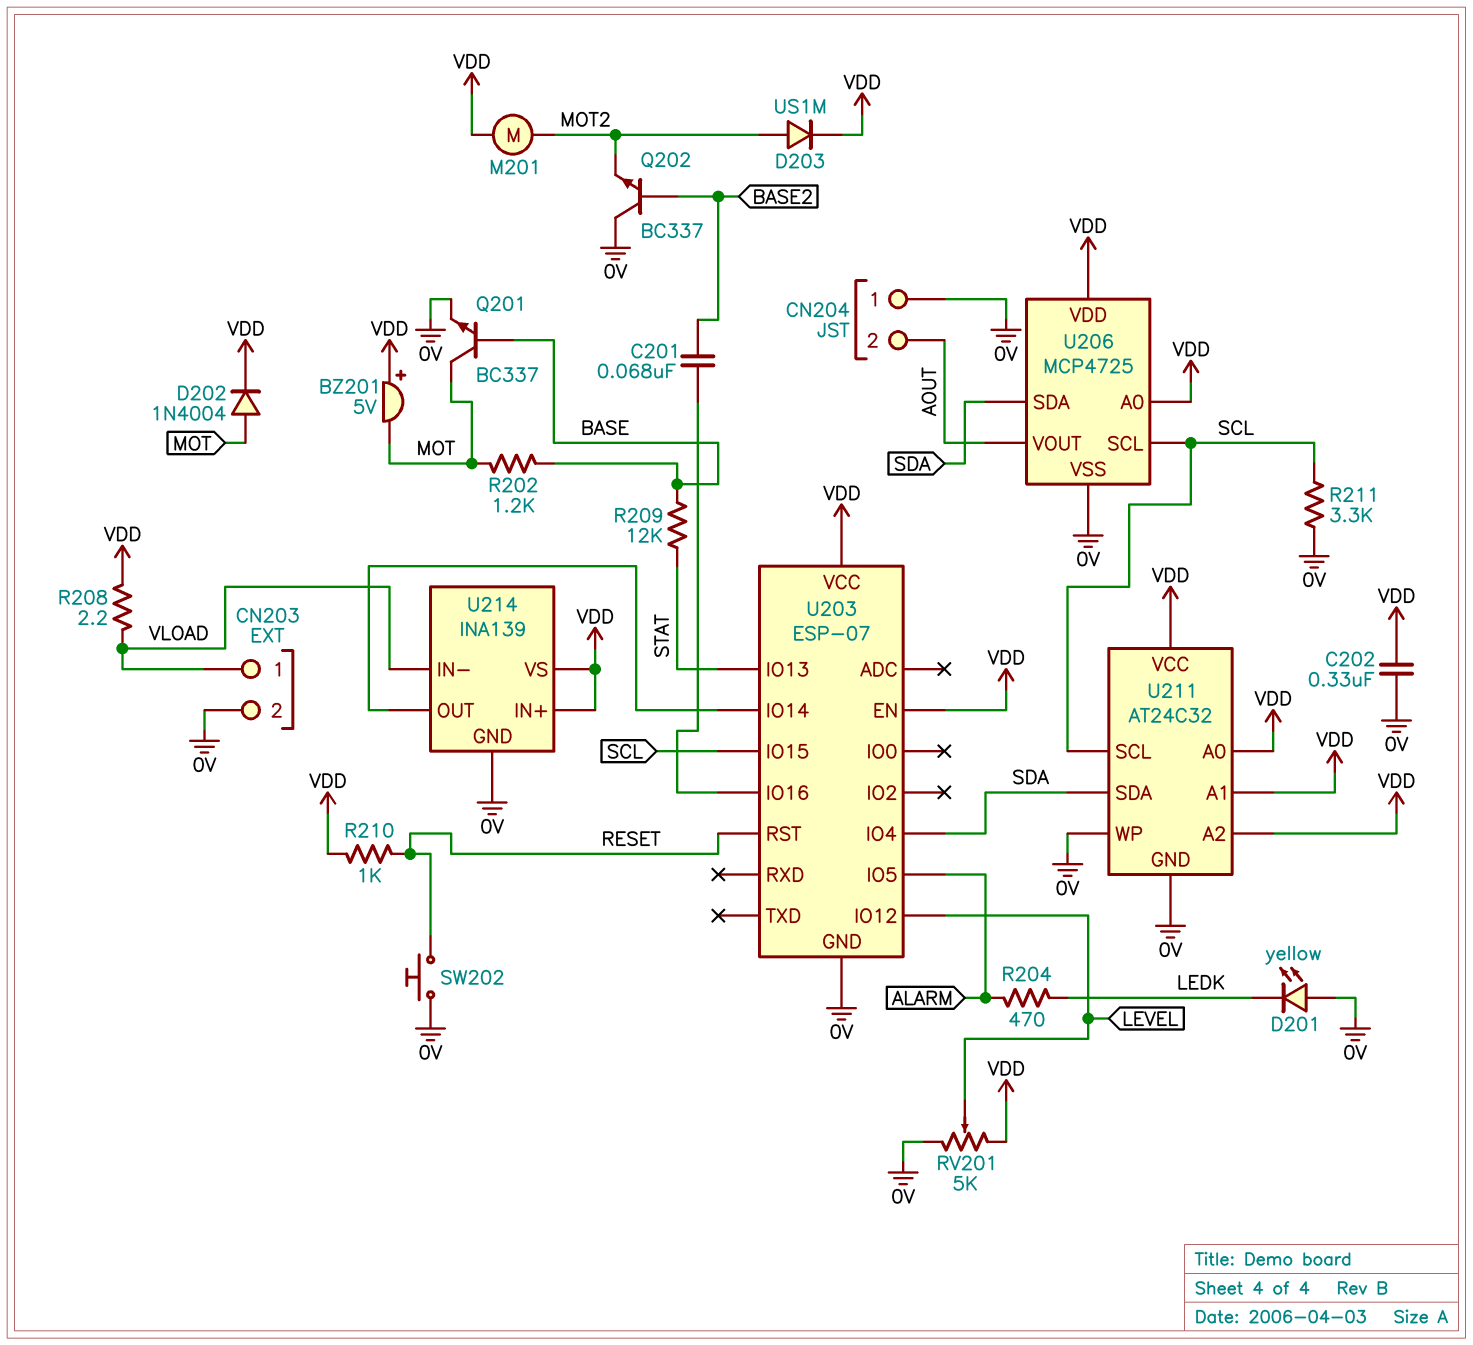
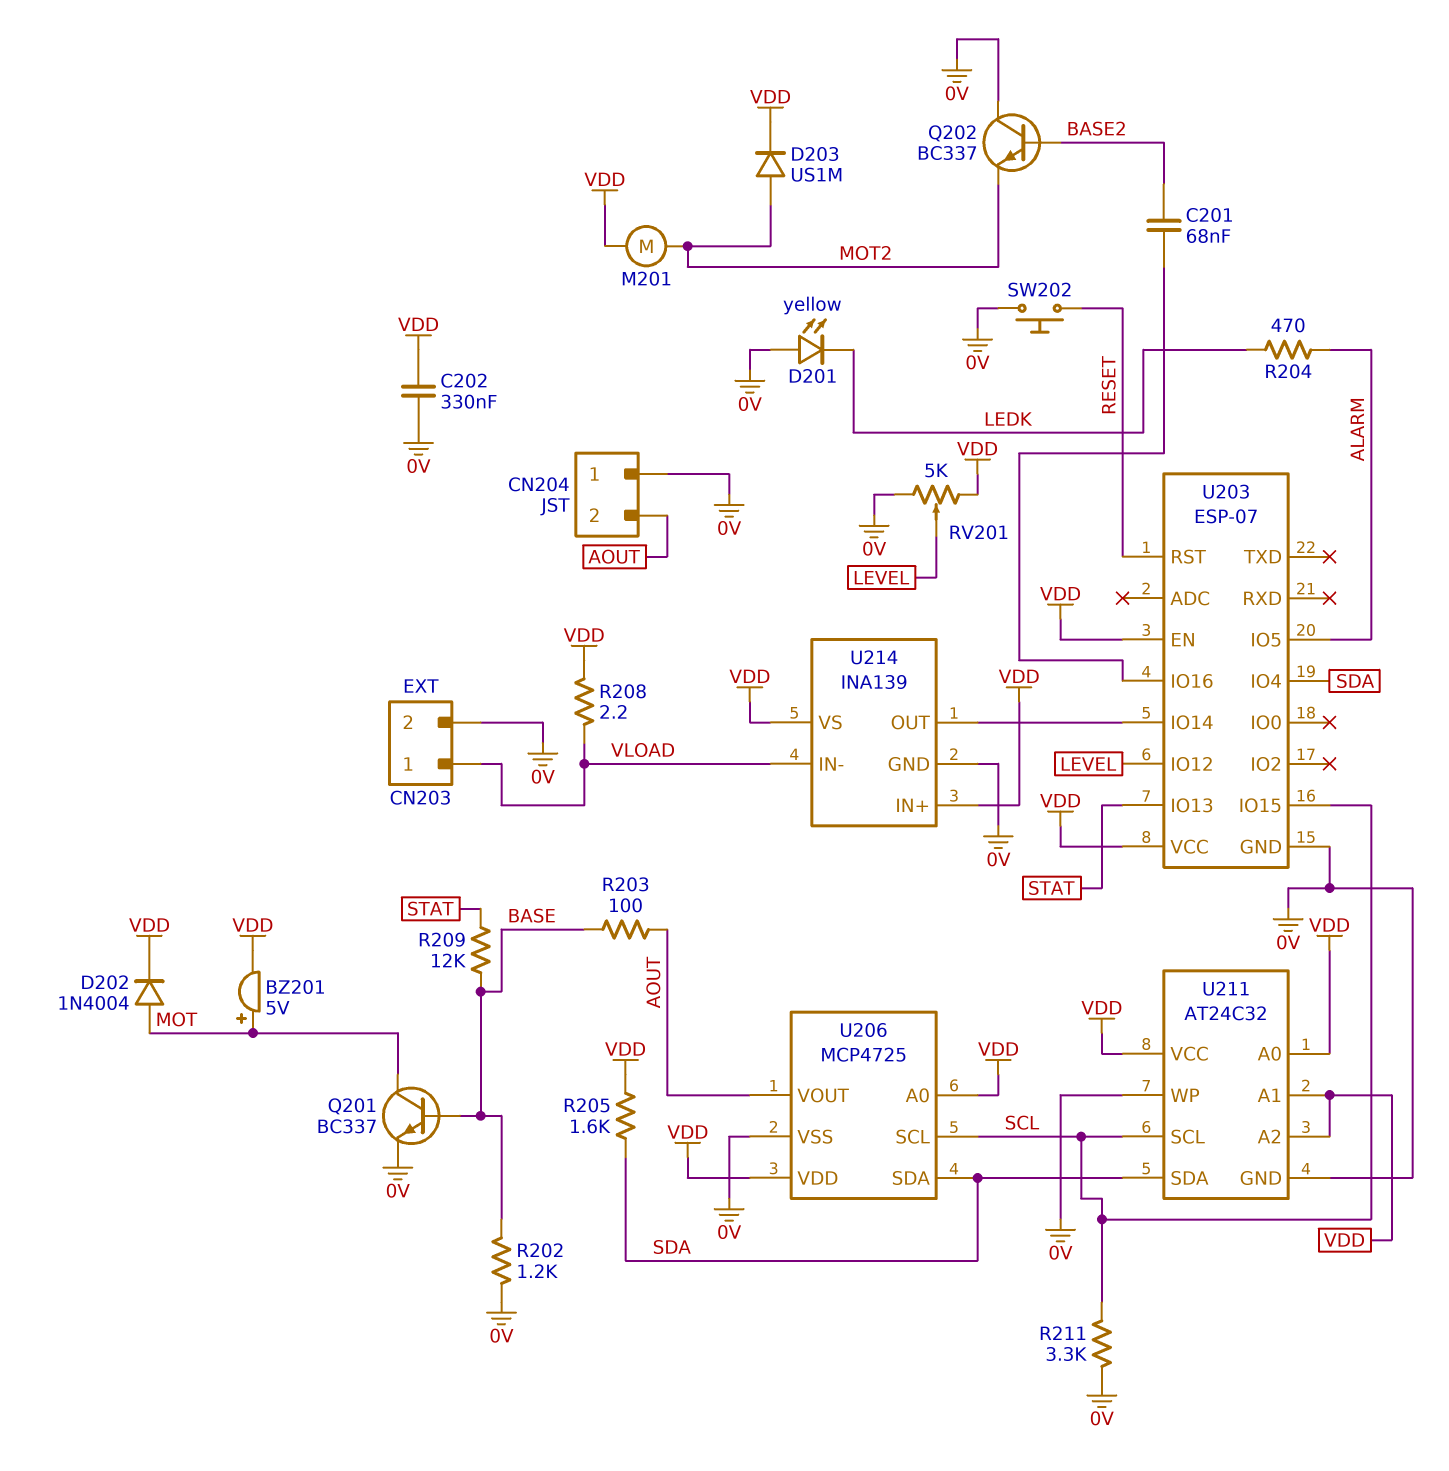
BZ201: buzzer 5V (plus VDD, minus MOT) -> buzzer 5V (plus MOT, minus VDD)
R202: 1.2k (BASE, MOT) -> 1.2k (0V, BASE)
R203: none -> 100 (AOUT, BASE)
R205: none -> 1.6k (SDA, VDD)
R210: 1k (RESET, VDD) -> none

